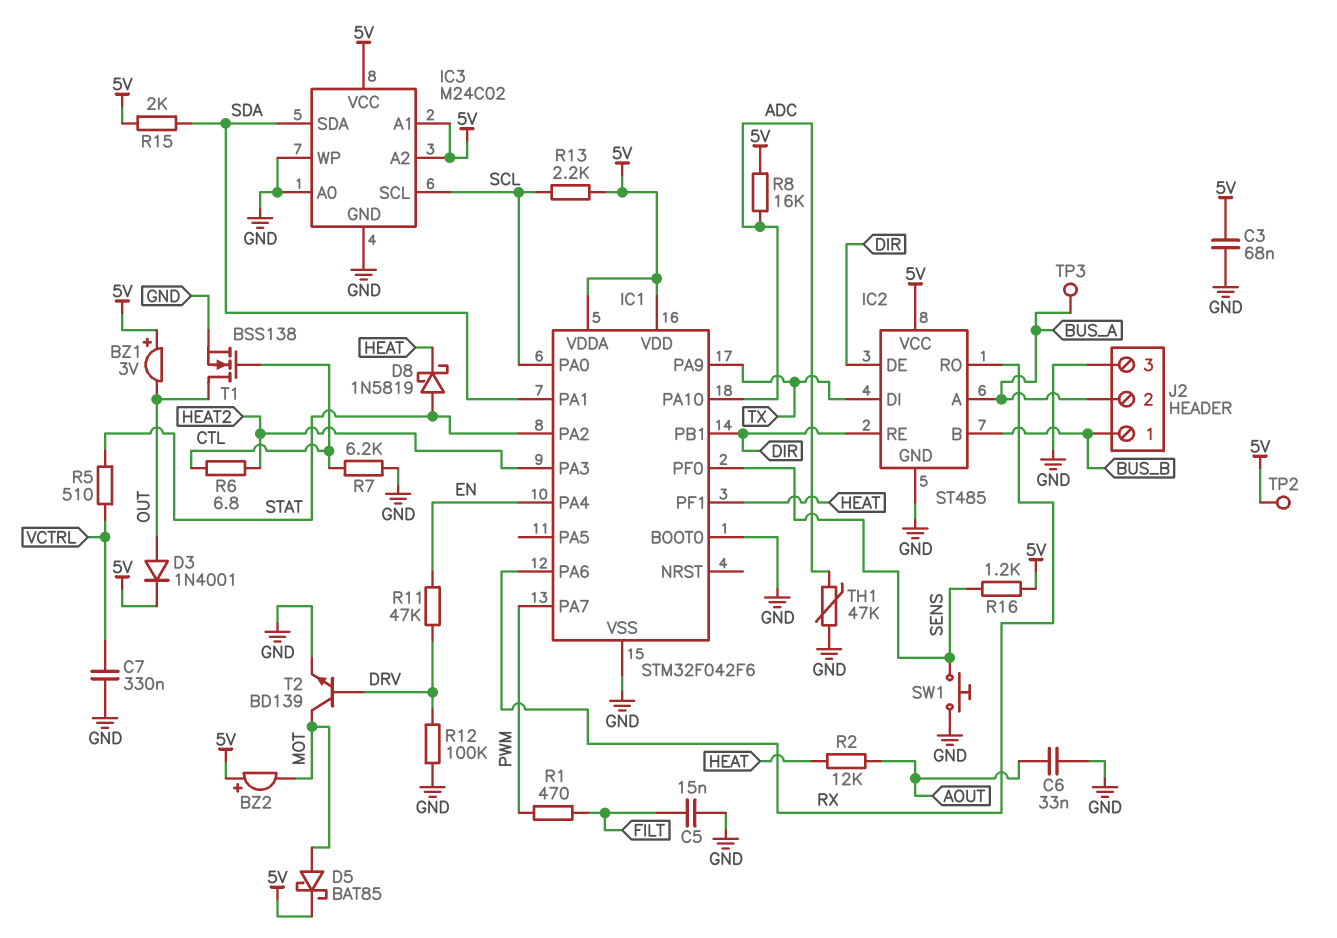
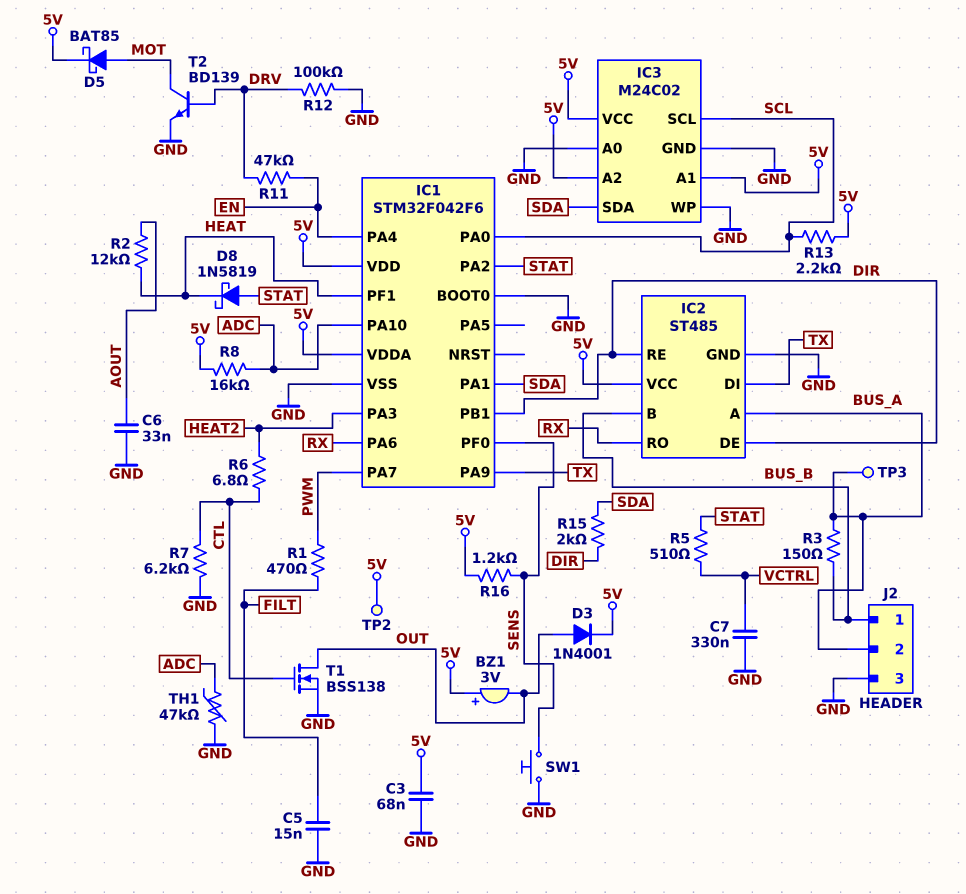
BZ2: buzzer (plus 5V, minus MOT) -> none
R3: none -> 150 (BUS_A, BUS_B)
R15: 2k (5V, SDA) -> 2k (DIR, SDA)

